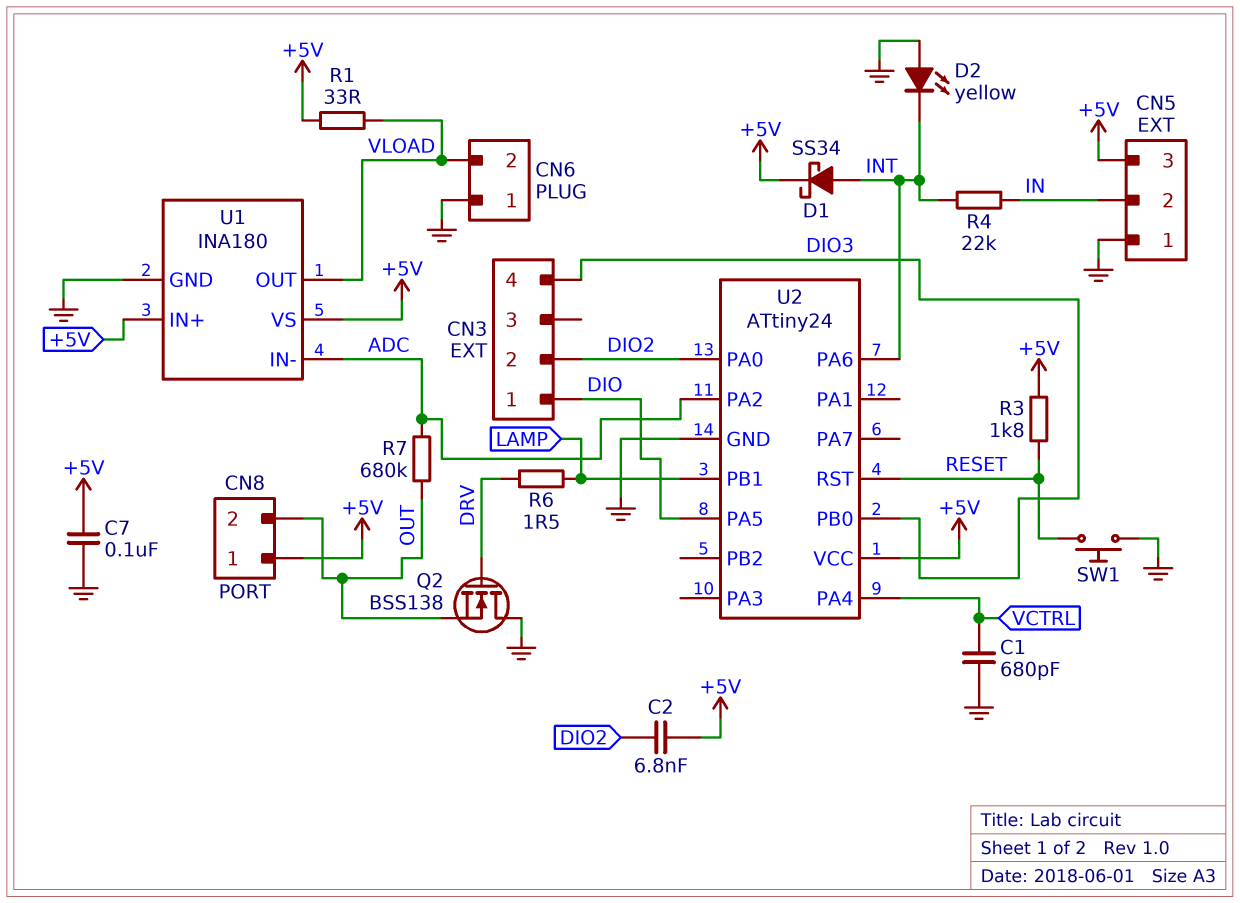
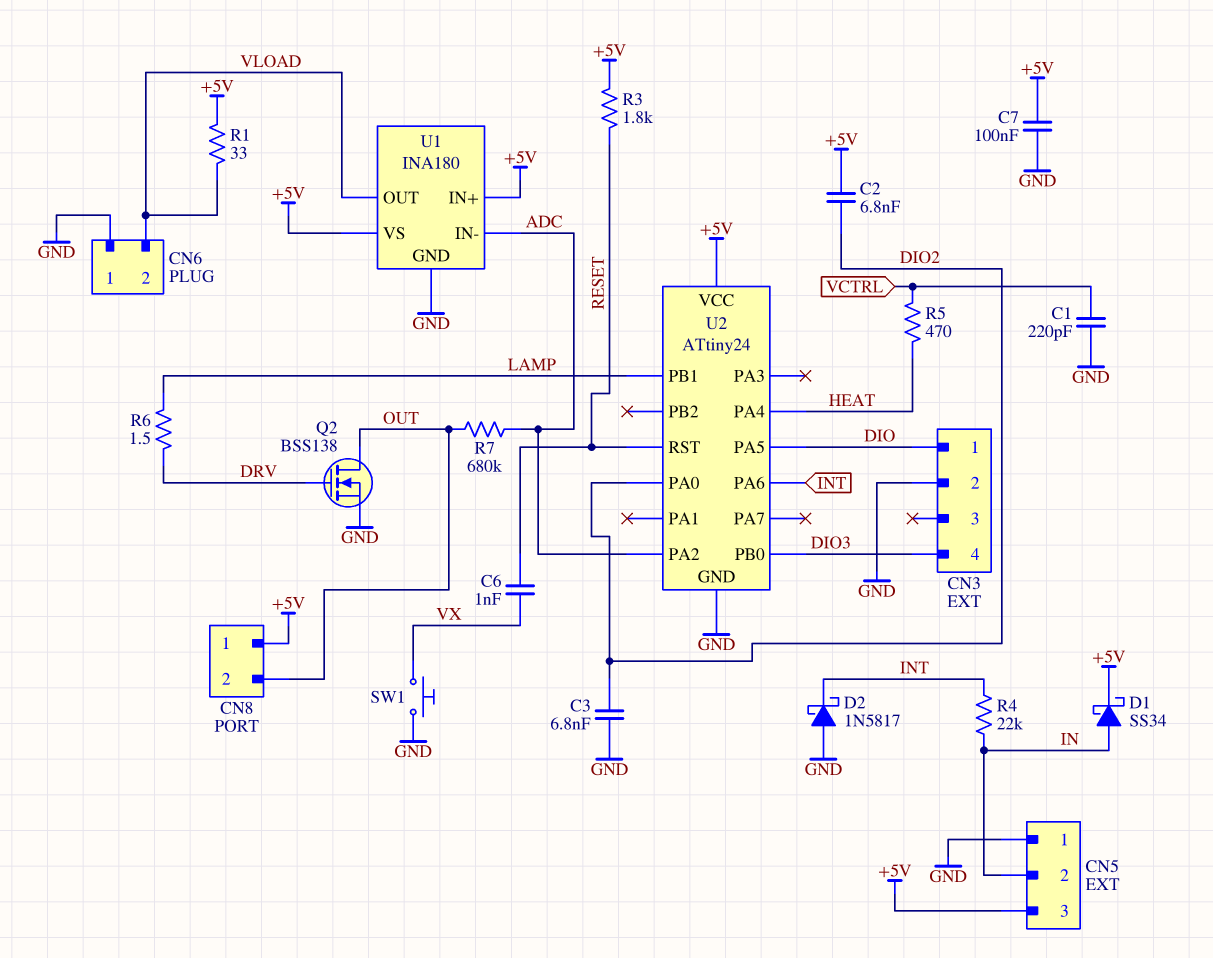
C1: 680pF (GND, VCTRL) -> 220pF (GND, VCTRL)
C3: none -> 6.8nF (DIO2, GND)
C6: none -> 1nF (RESET, VX)
CN3 pin 2: DIO2 -> GND
D1: schottky SS34 (A INT, K +5V) -> schottky SS34 (A IN, K +5V)
D2: LED yellow (A GND, K INT) -> schottky 1N5817 (A GND, K INT)
Q2: NMOS BSS138 (G DRV, D GND, S OUT) -> NMOS BSS138 (G DRV, D OUT, S GND)
R5: none -> 470 (HEAT, VCTRL)
SW1: button (GND, RESET) -> button (GND, VX)
U2 pin PA4: VCTRL -> HEAT

